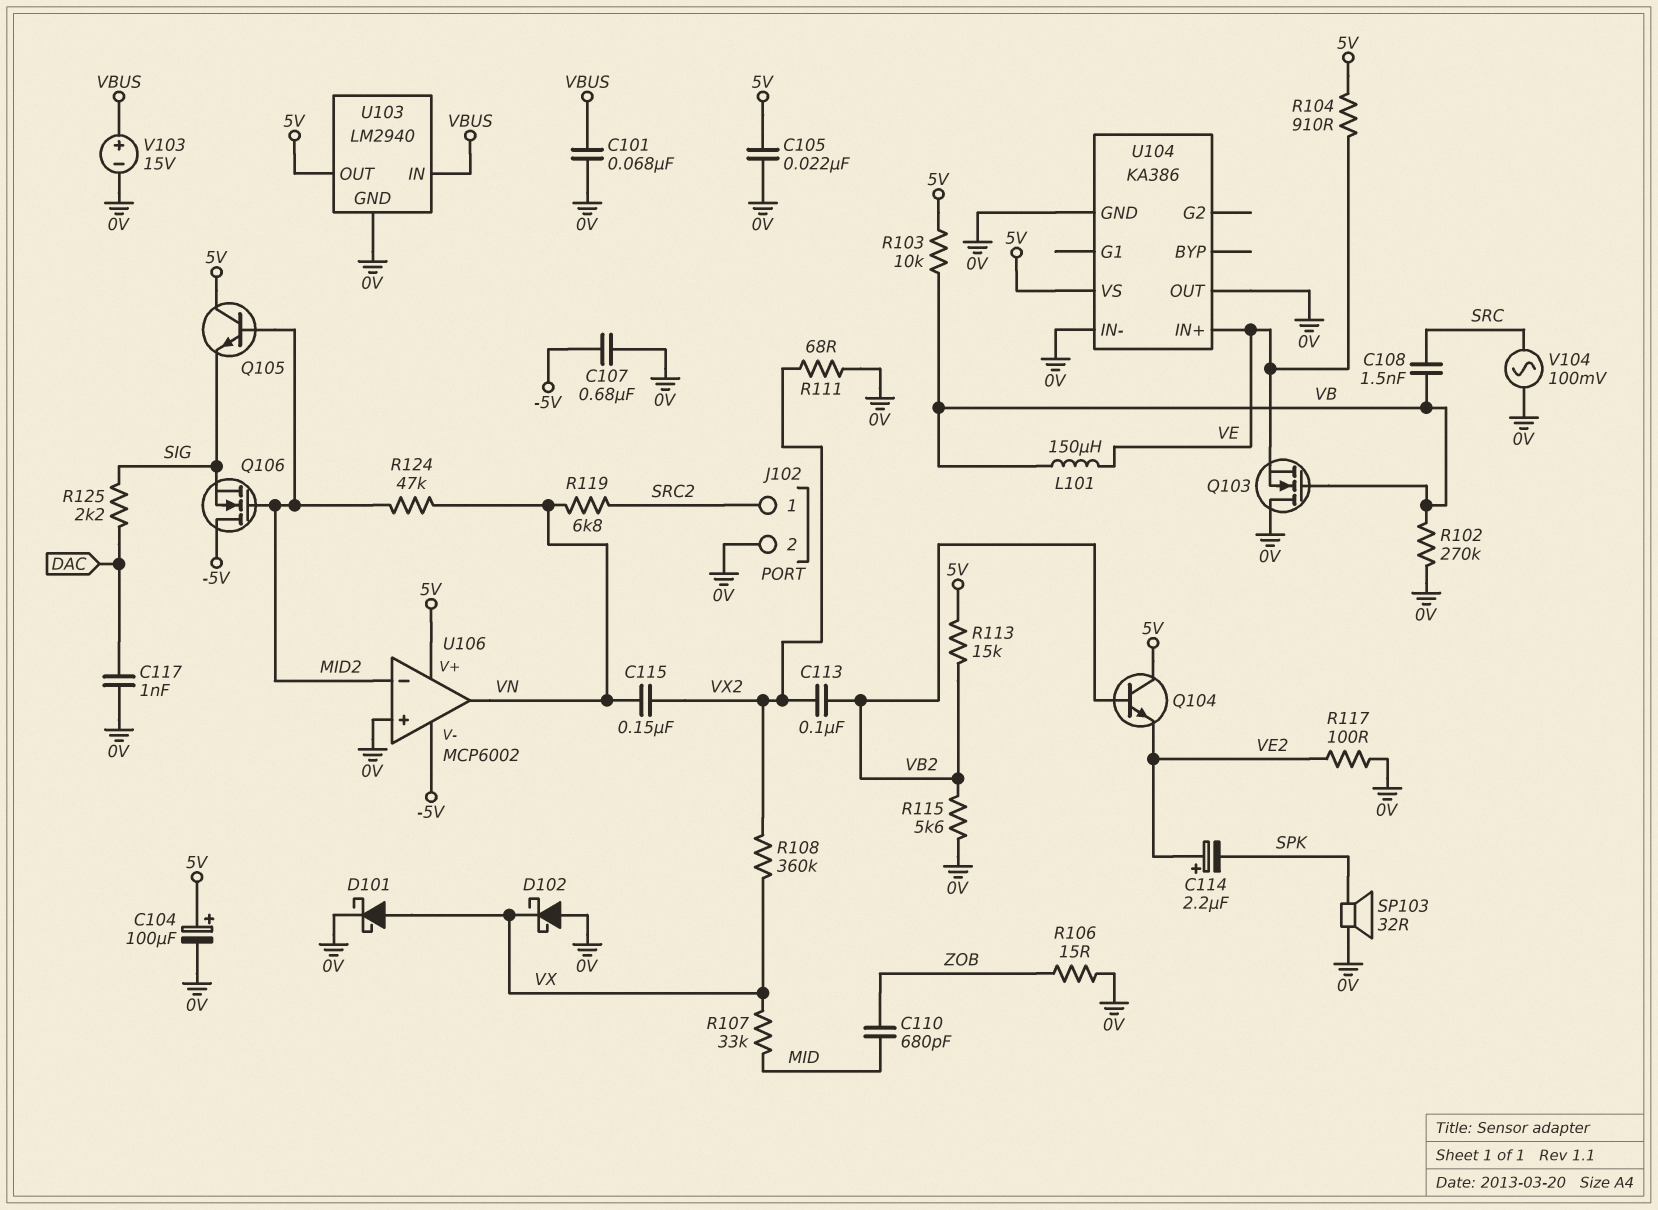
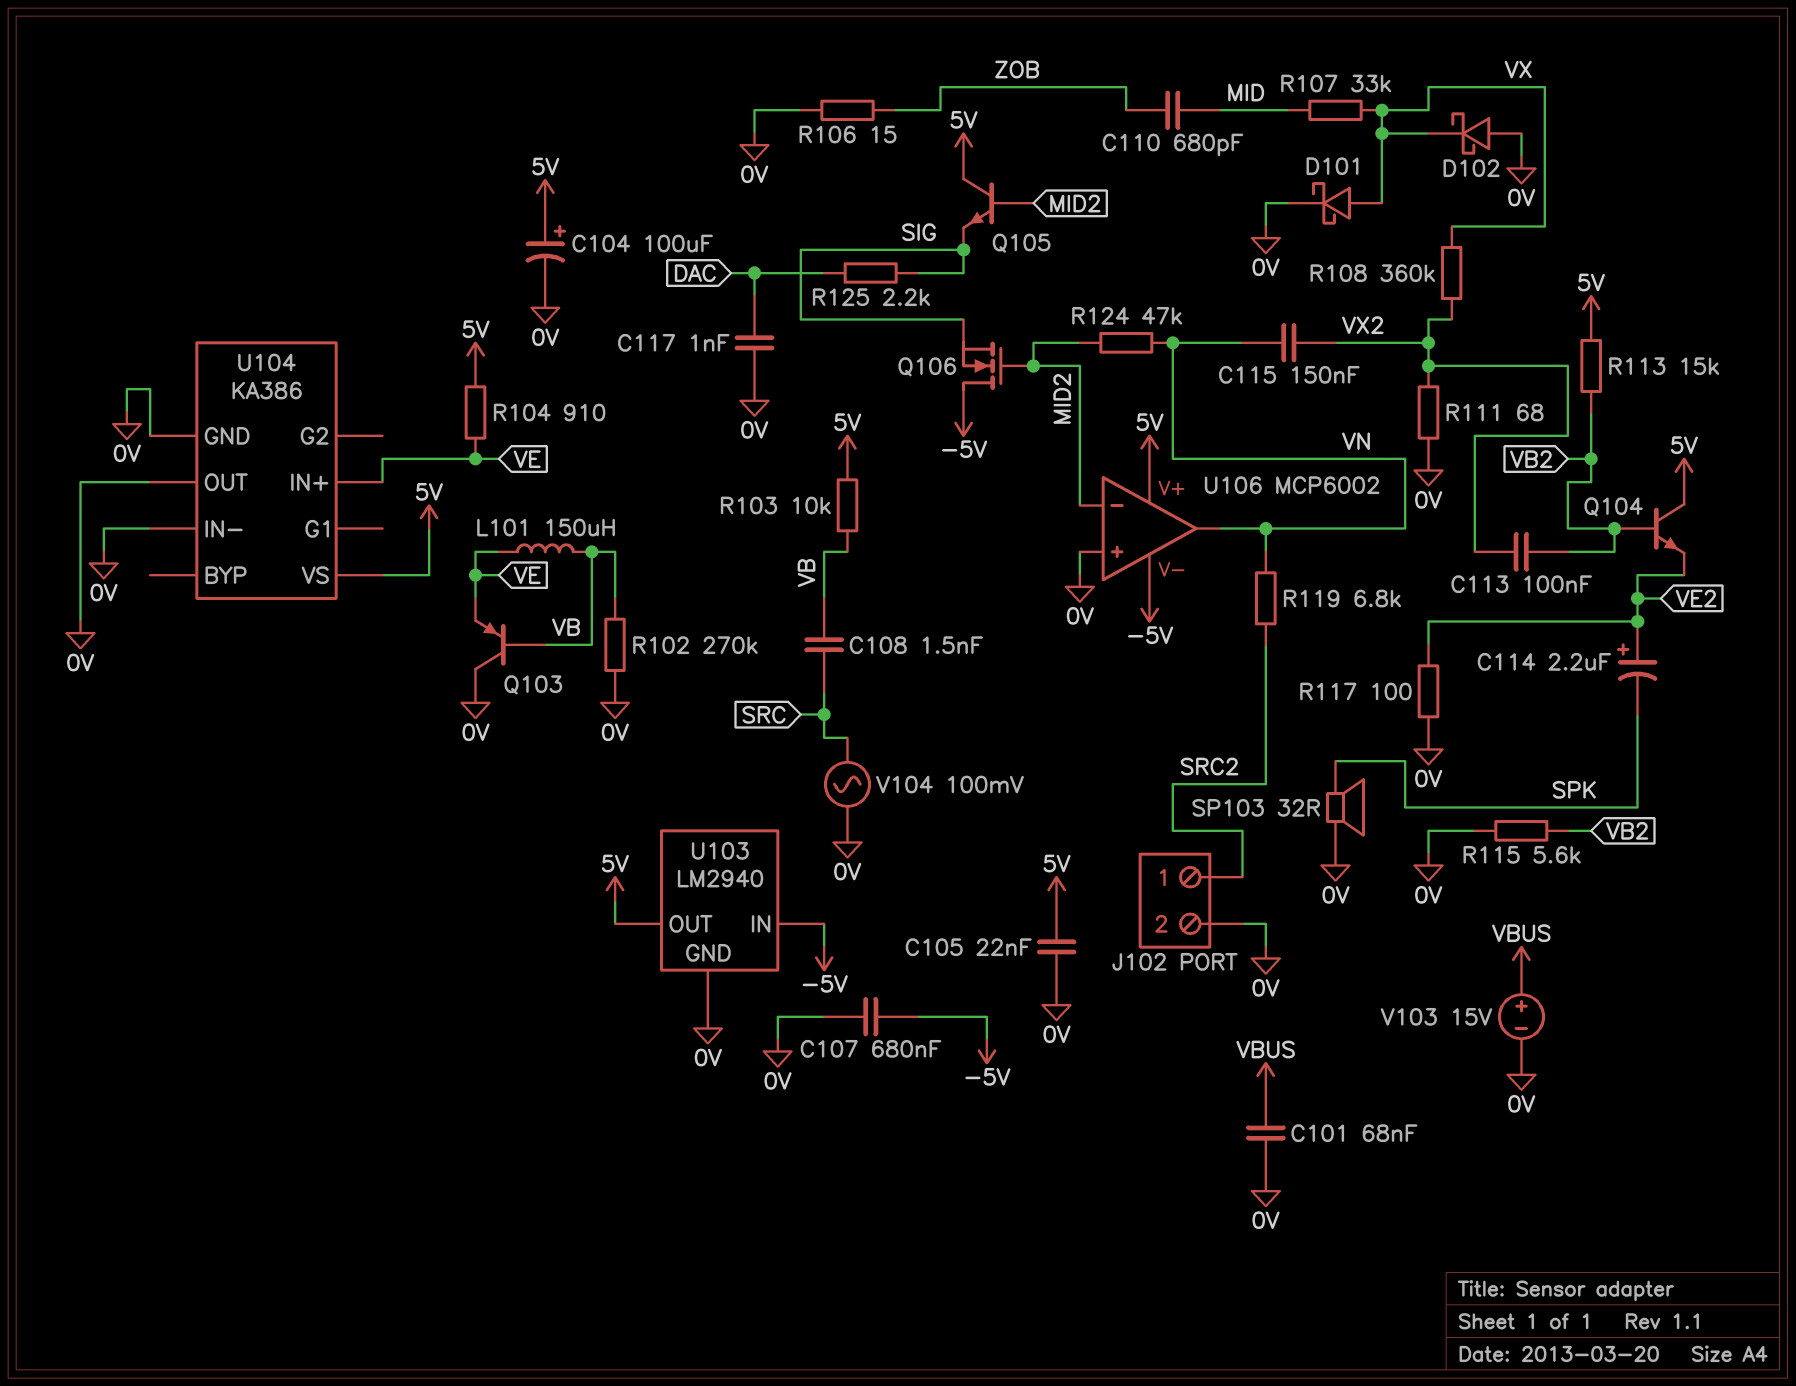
Q103: NMOS (G VB, D 0V, S VE) -> PNP (B VB, C 0V, E VE)
U103 pin IN: VBUS -> -5V

